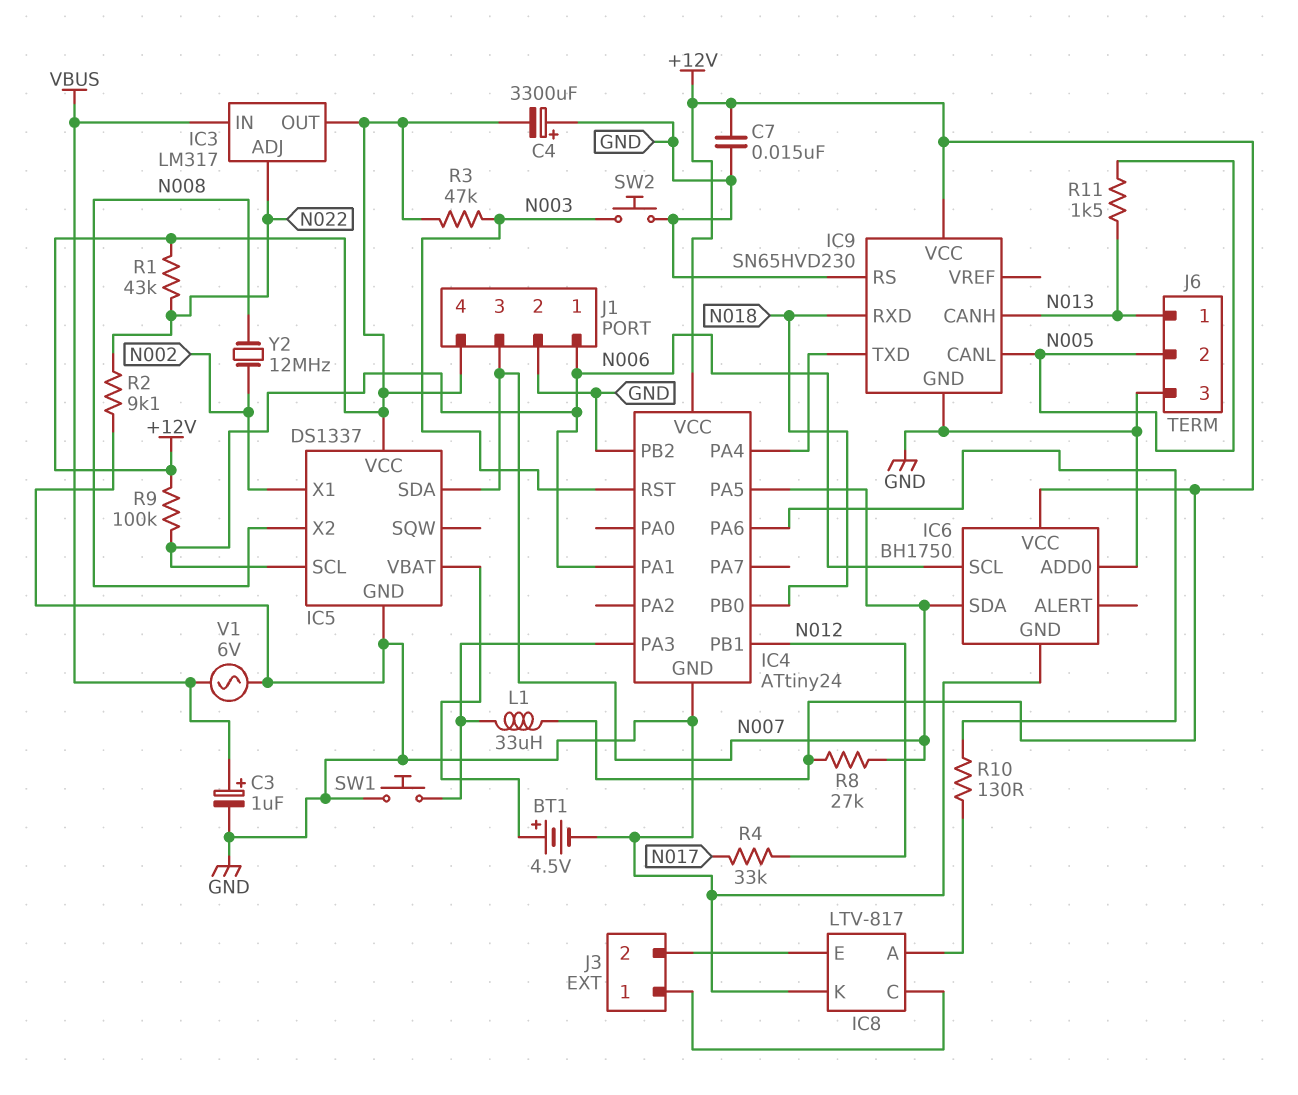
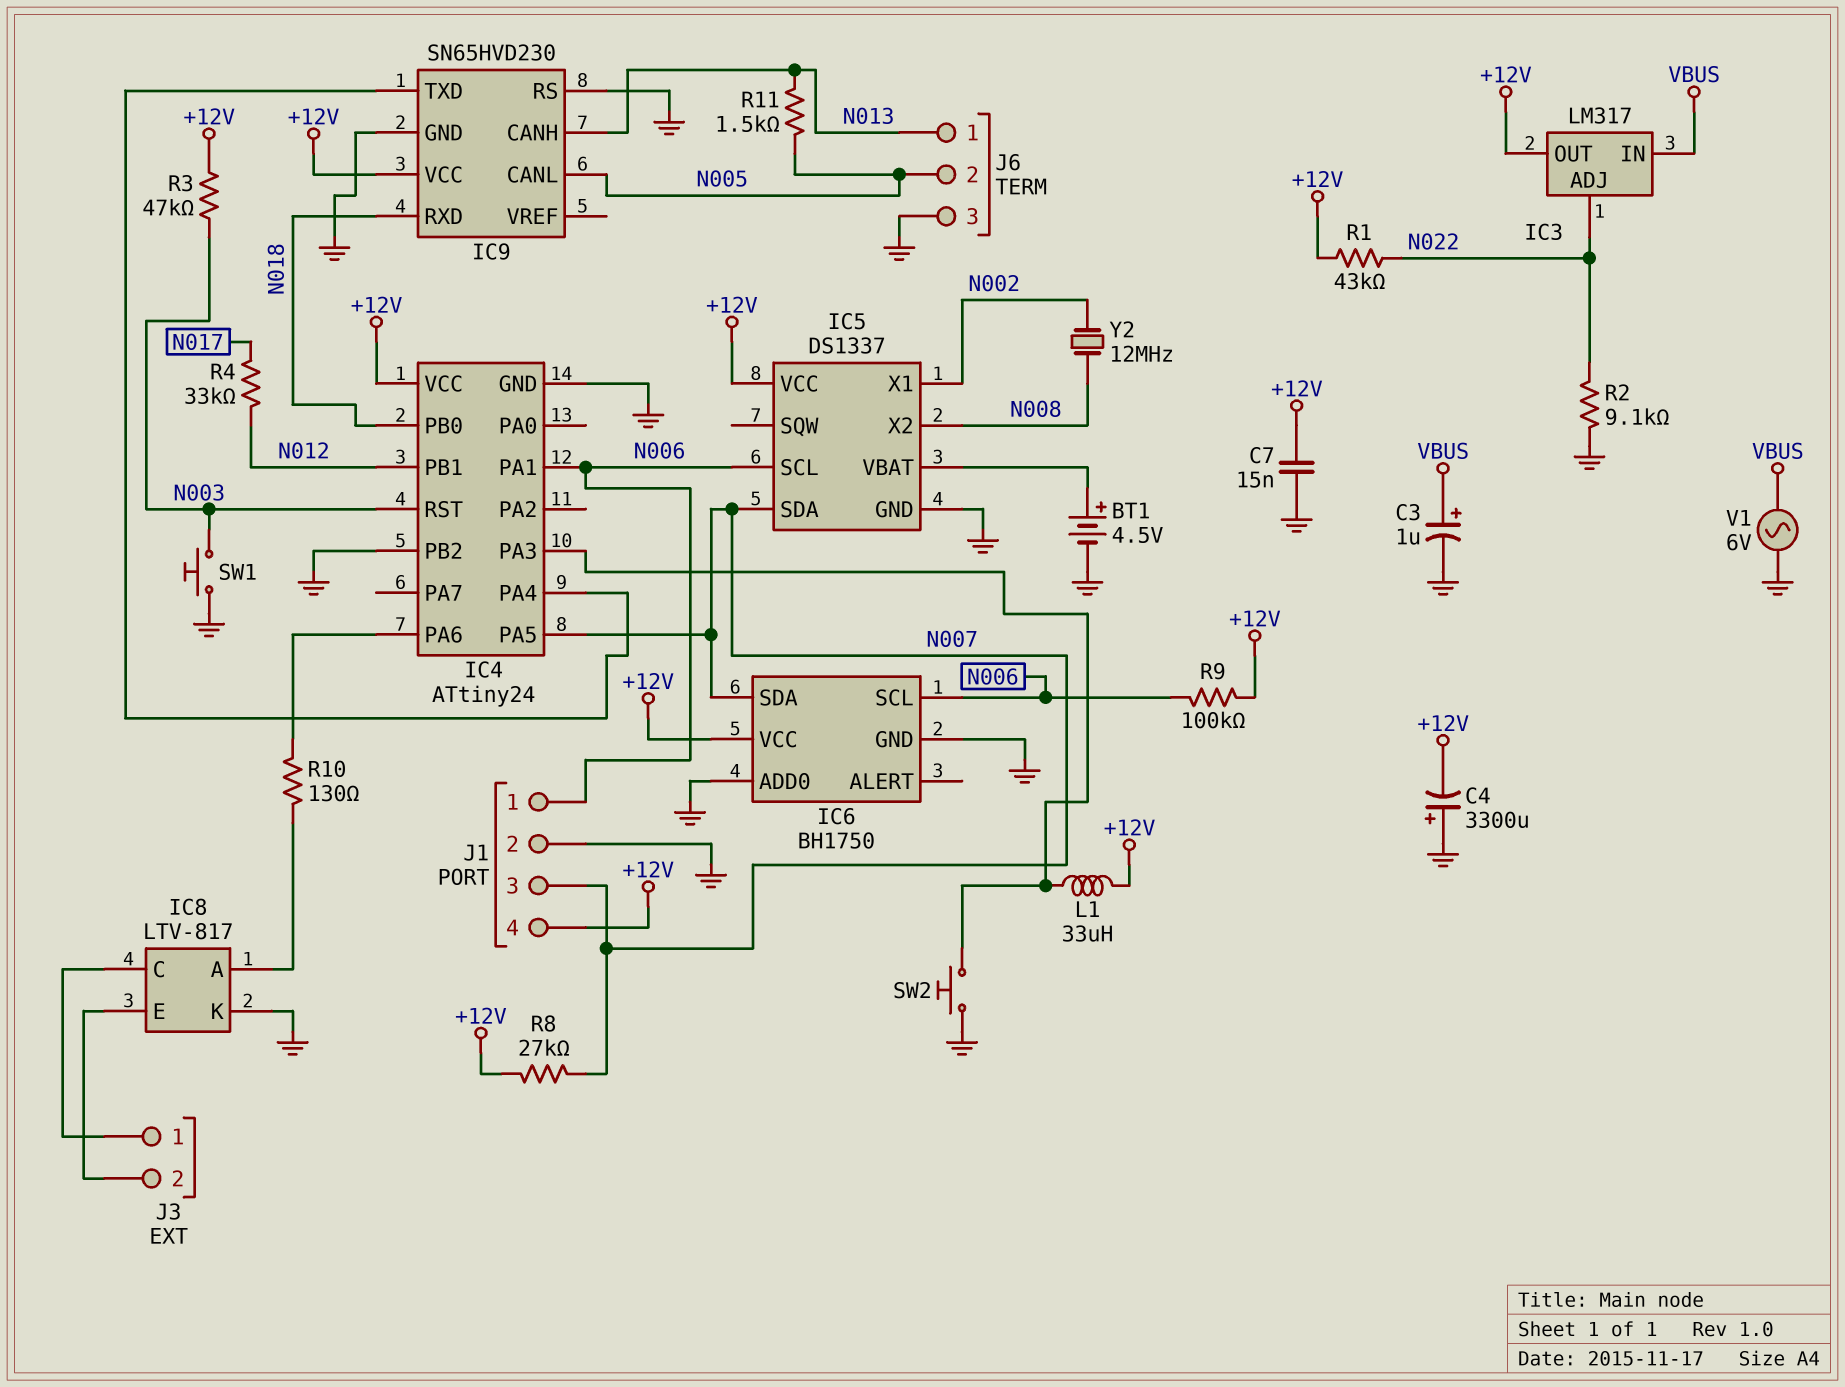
SW1: button (GND, IC4/PA3) -> button (GND, N003)
SW2: button (GND, N003) -> button (GND, IC4/PA3)

